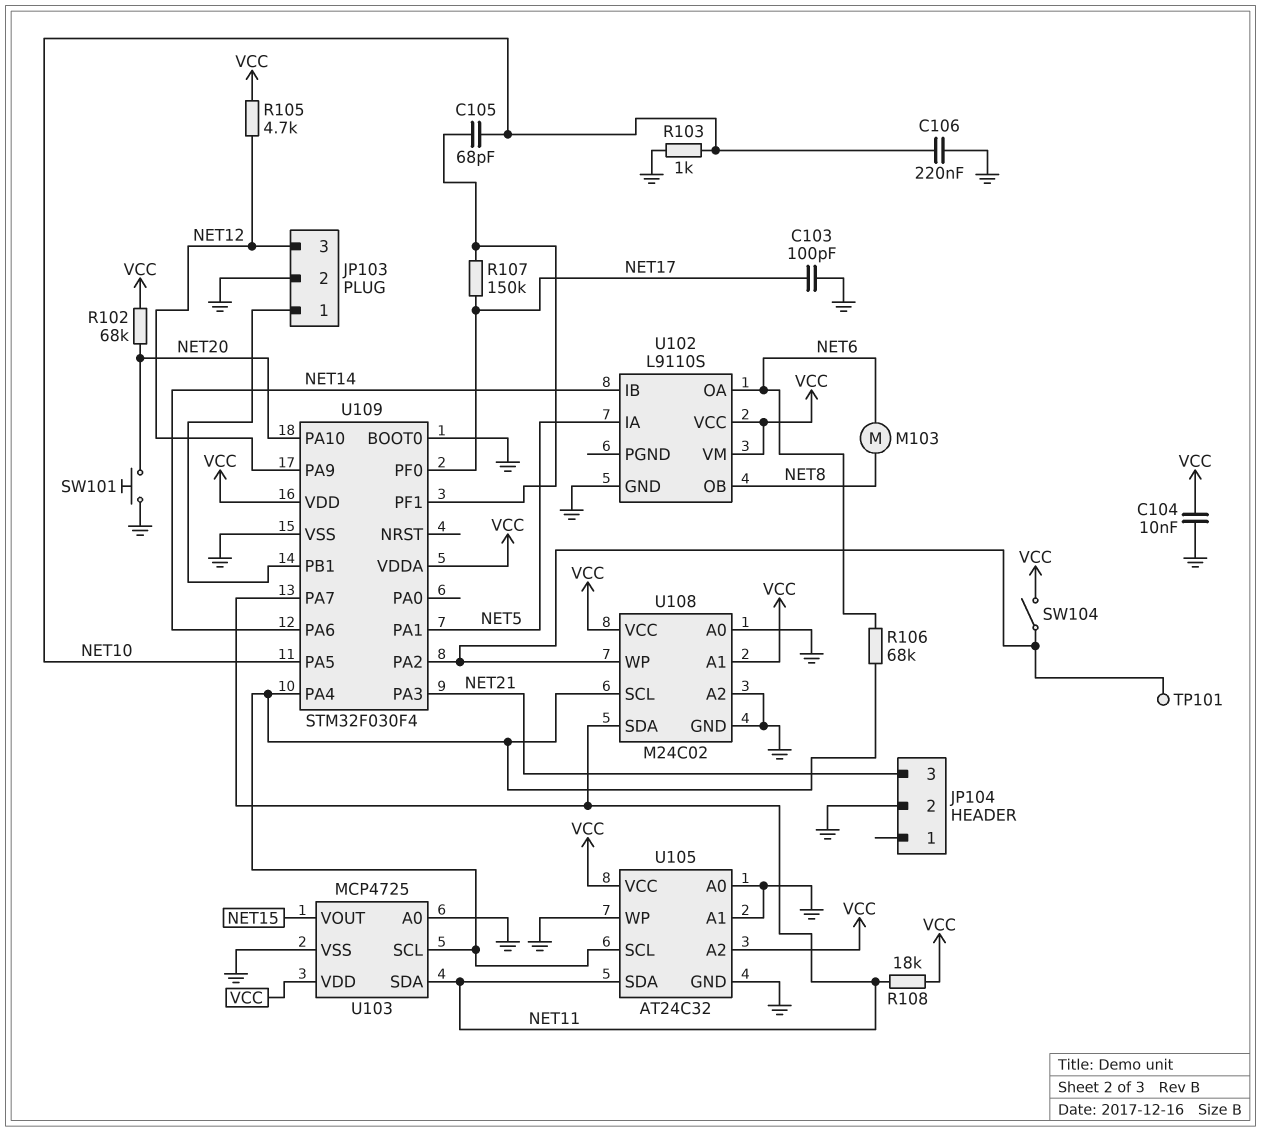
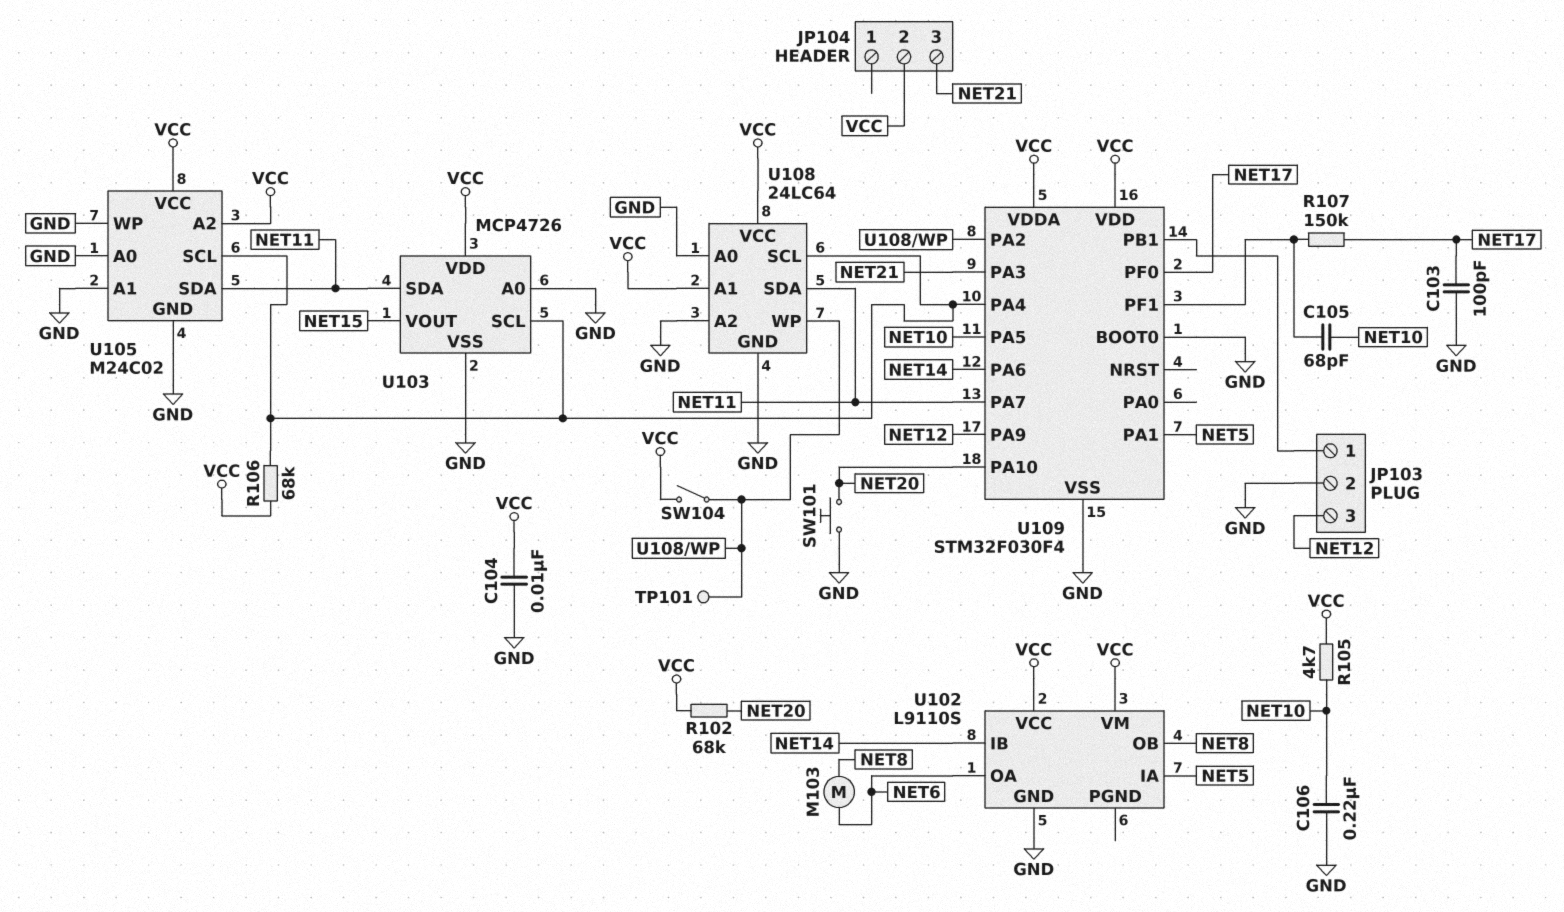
JP104 pin 2: GND -> VCC
R103: 1k (GND, NET10) -> none
R105: 4.7k (NET12, VCC) -> 4.7k (NET10, VCC)
R106: 68k (NET6, U103/SCL) -> 68k (U103/SCL, VCC)
R108: 18k (NET11, VCC) -> none
U103: MCP4725 -> MCP4726
U105: AT24C32 -> M24C02
U108: M24C02 -> 24LC64

